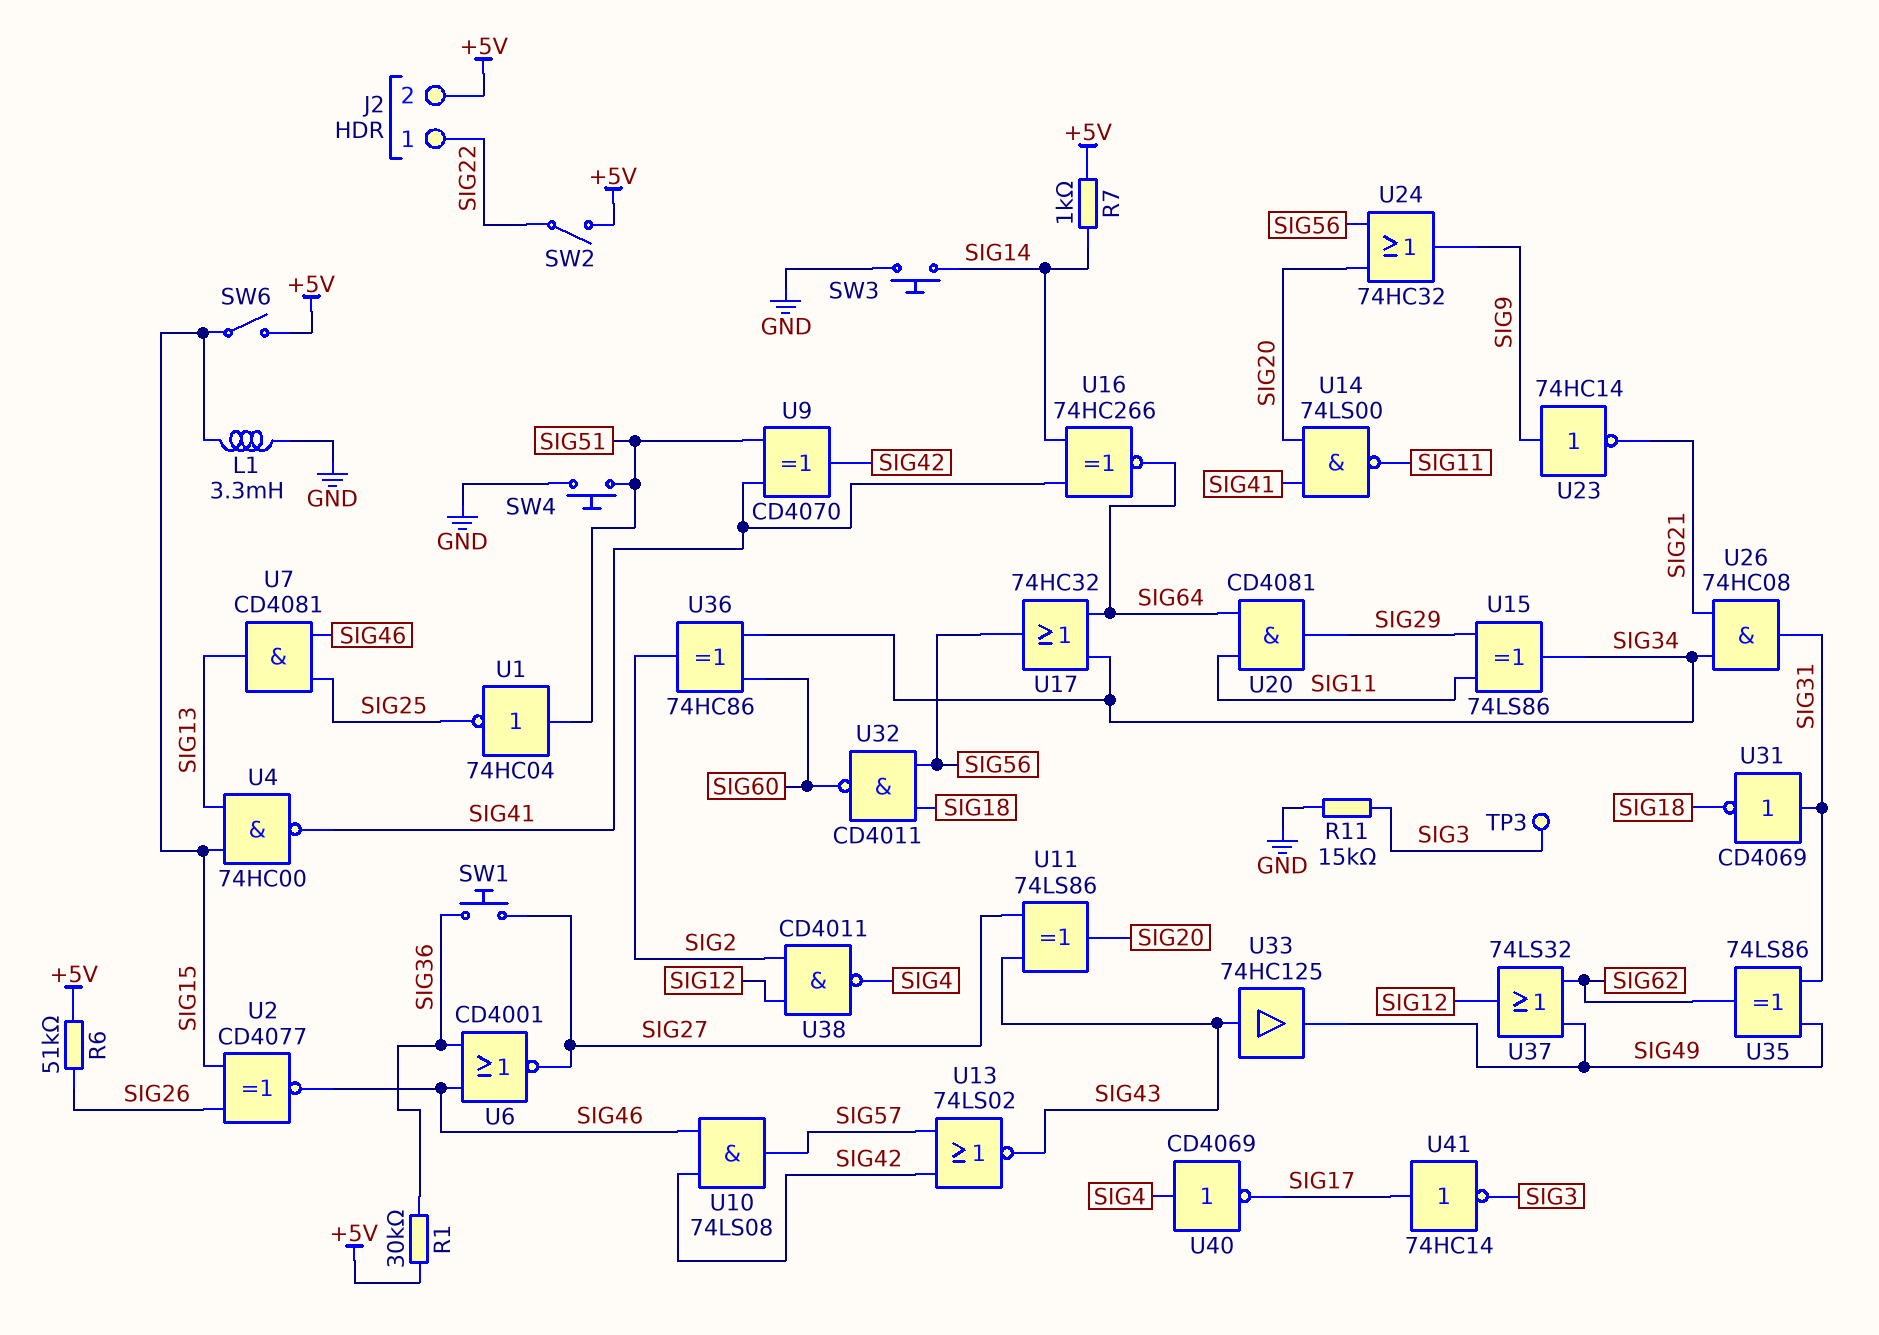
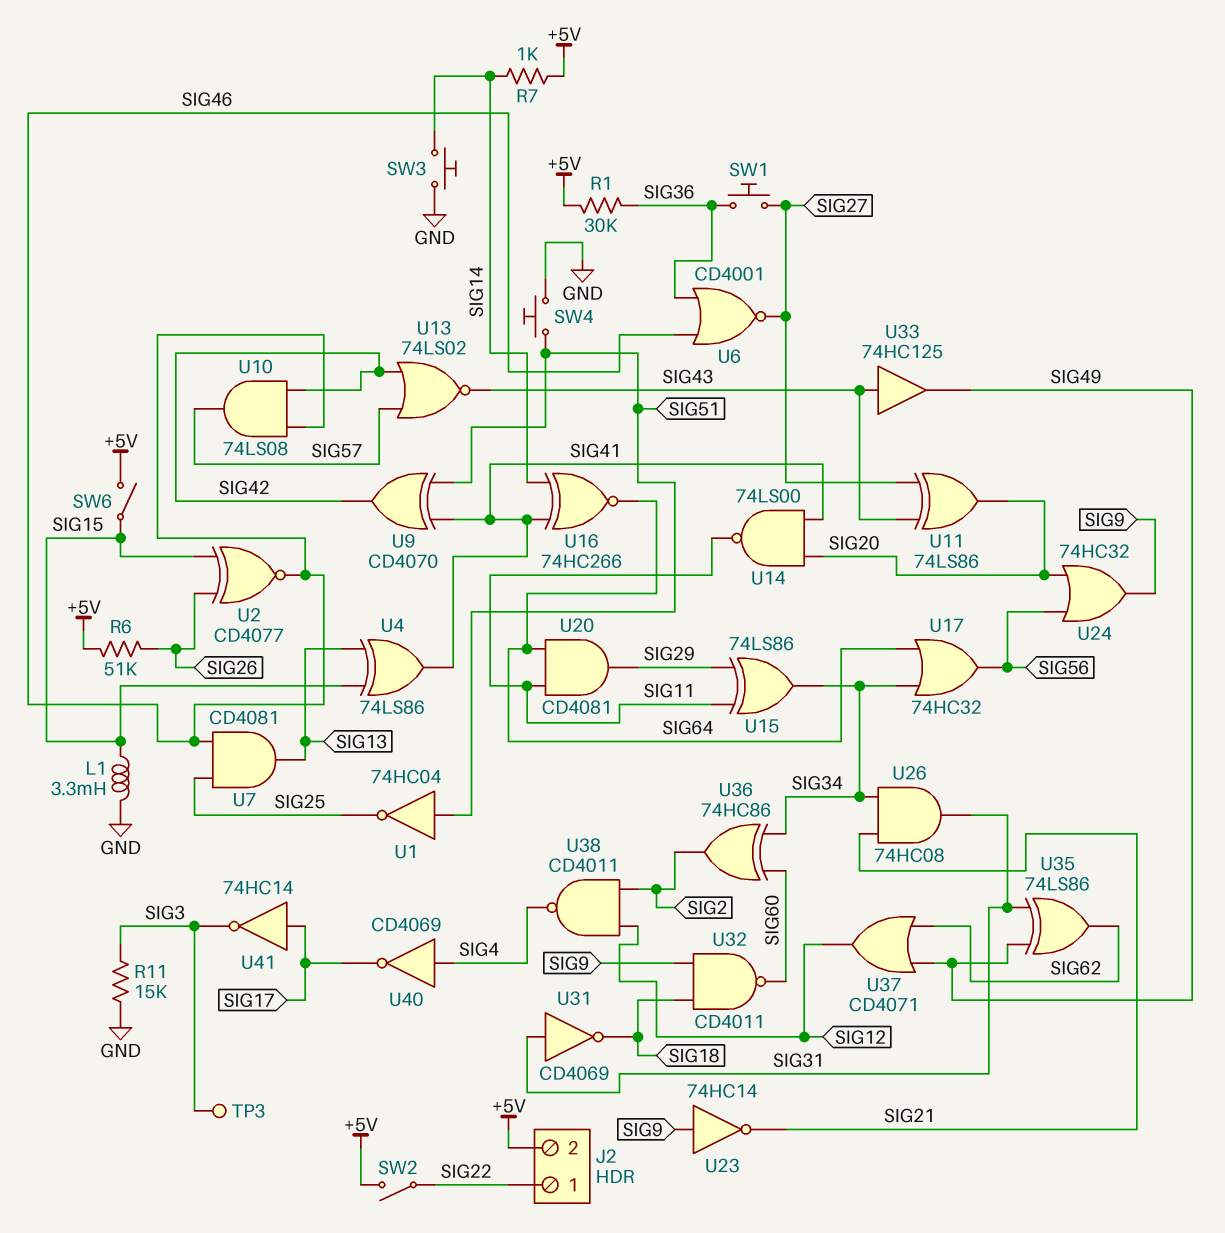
U4: NAND 74HC00 (in SIG13, in SIG15, out SIG41) -> XOR 74LS86 (in SIG13, in SIG15, out SIG41)
U32: NAND CD4011 (in SIG18, in SIG56, out SIG60) -> NAND CD4011 (in SIG9, in SIG18, out SIG60)
U37: OR 74LS32 (in SIG49, in SIG62, out SIG12) -> OR CD4071 (in SIG49, in SIG62, out SIG12)

